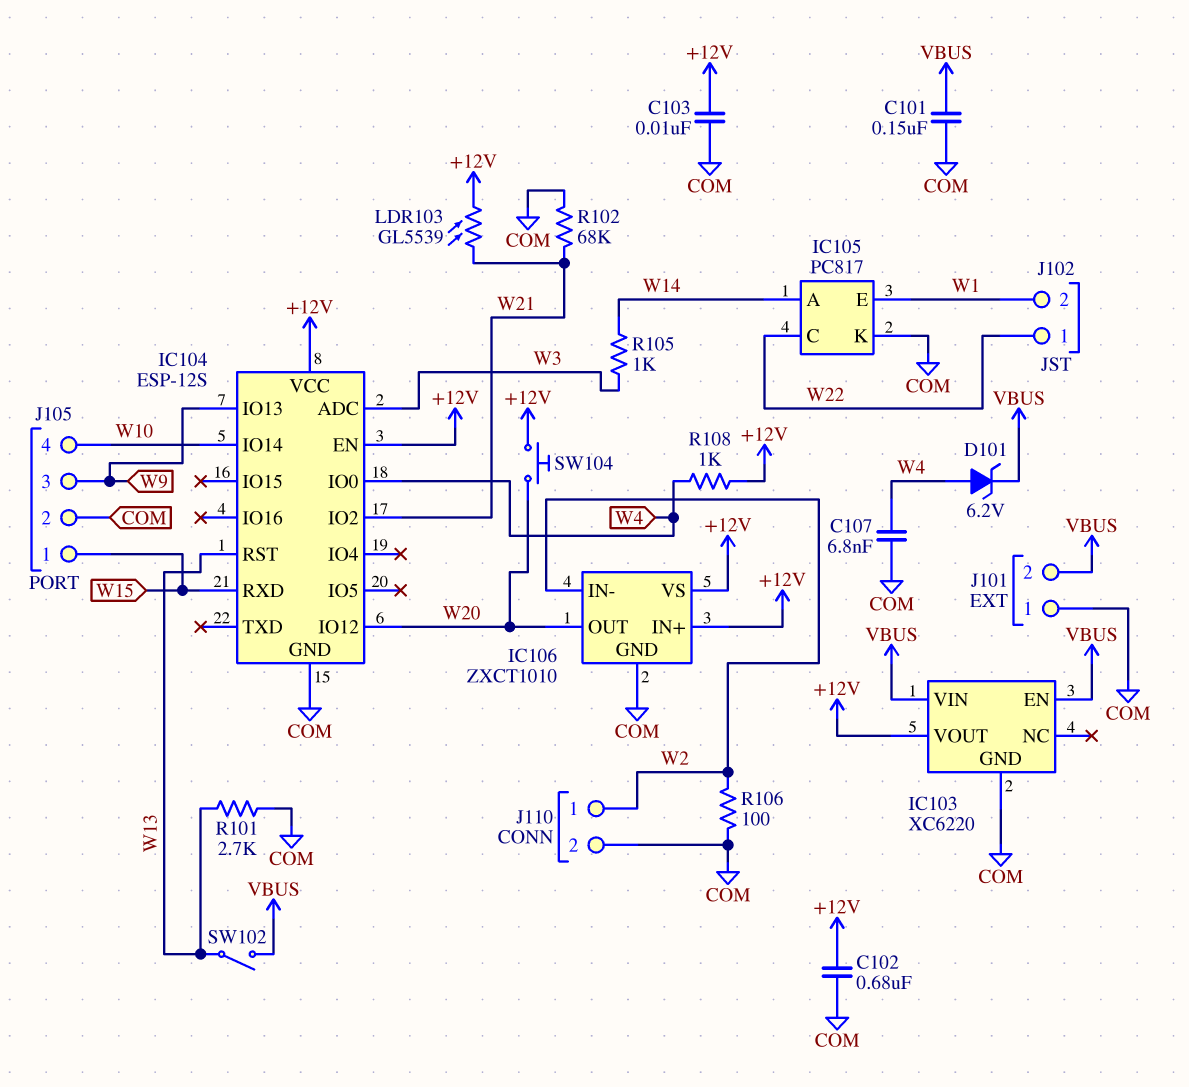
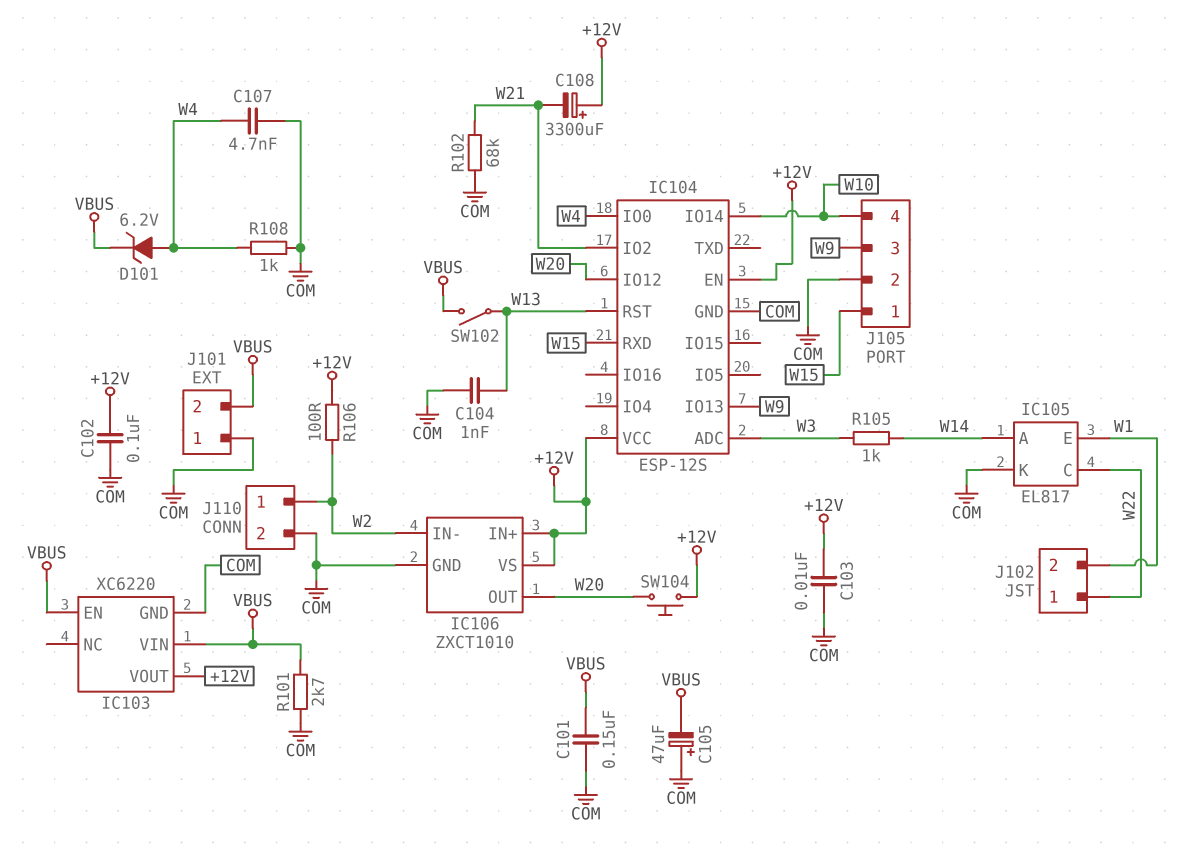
C102: 680nF (+12V, COM) -> 100nF (+12V, COM)
C104: none -> 1nF (COM, W13)
C105: none -> 47uF (plus COM, minus VBUS)
C107: 6.8nF (COM, W4) -> 4.7nF (COM, W4)
C108: none -> 3300uF (plus +12V, minus W21)
IC105: PC817 -> EL817
LDR103: GL5539 (+12V, W21) -> none
R101: 2.7k (COM, W13) -> 2.7k (COM, VBUS)
R106: 100 (COM, W2) -> 100 (+12V, W2)
R108: 1k (+12V, W4) -> 1k (COM, W4)

